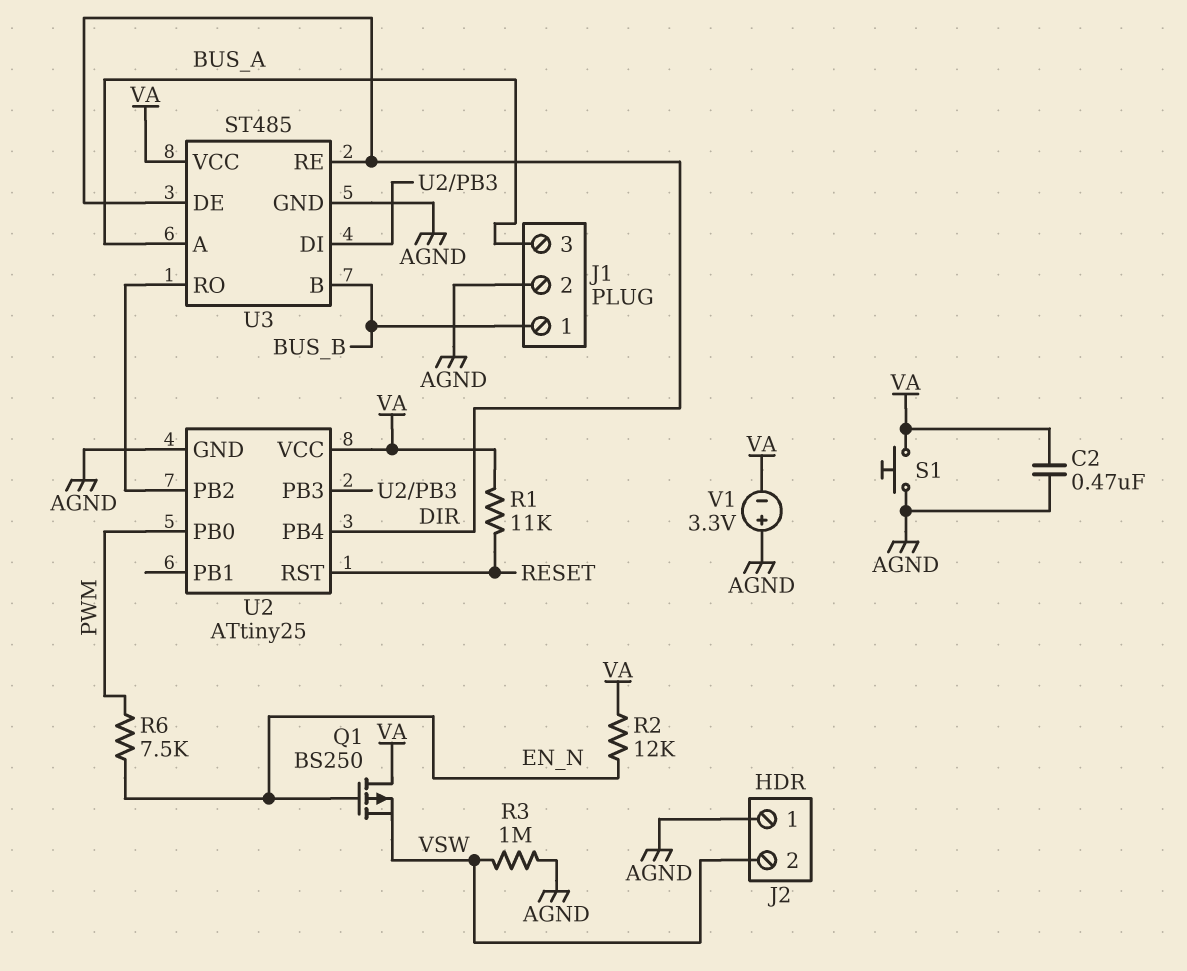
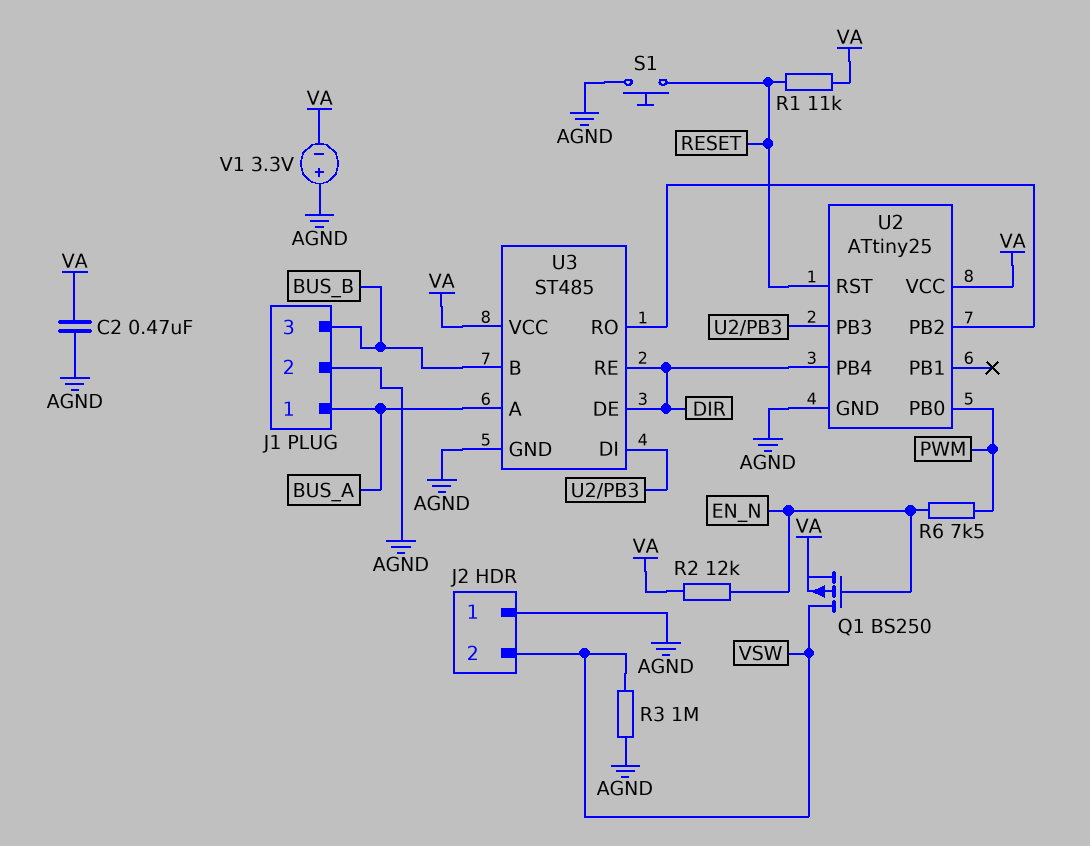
J1 pin 1: BUS_B -> BUS_A
J1 pin 3: BUS_A -> BUS_B
Q1: PMOS BS250 (G EN_N, D VA, S VSW) -> PMOS BS250 (G EN_N, D VSW, S VA)
S1: button (AGND, VA) -> button (AGND, RESET)

